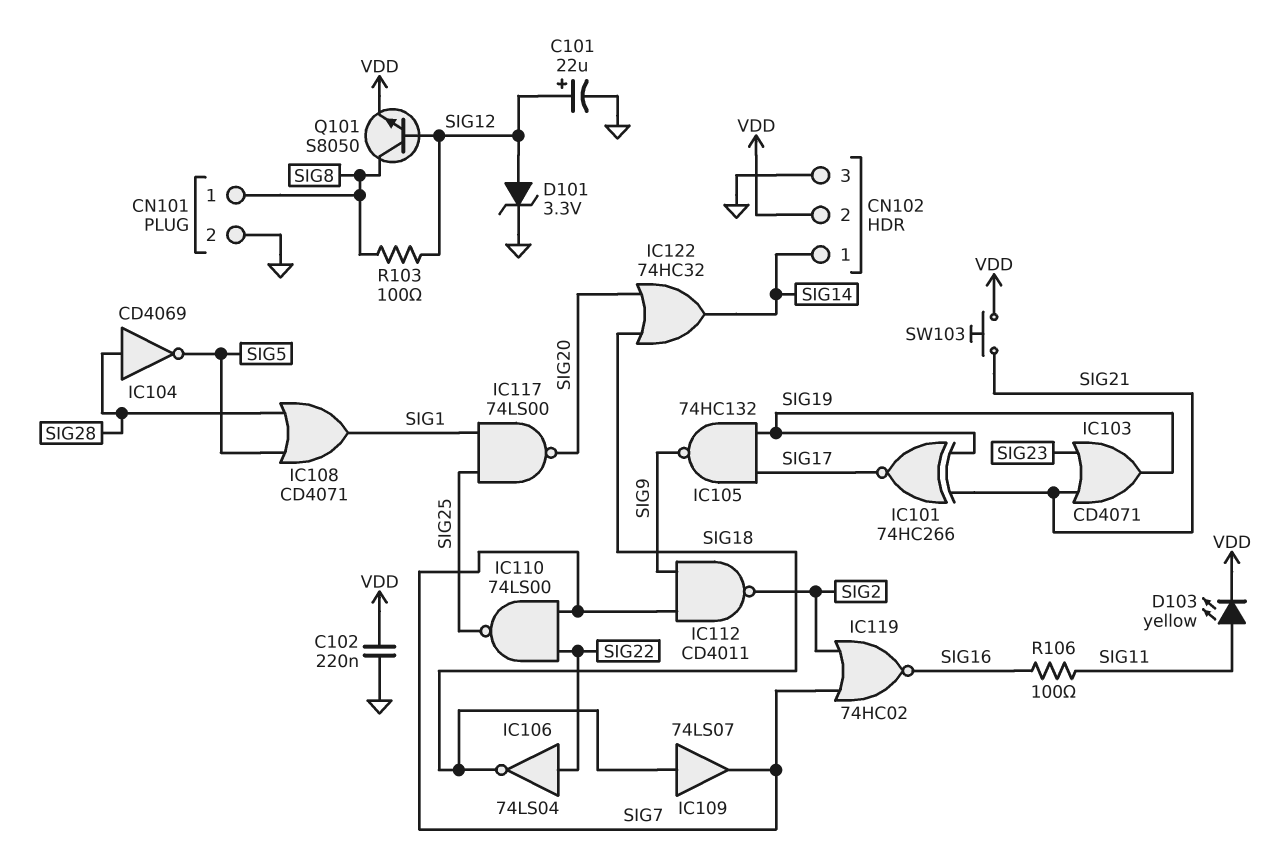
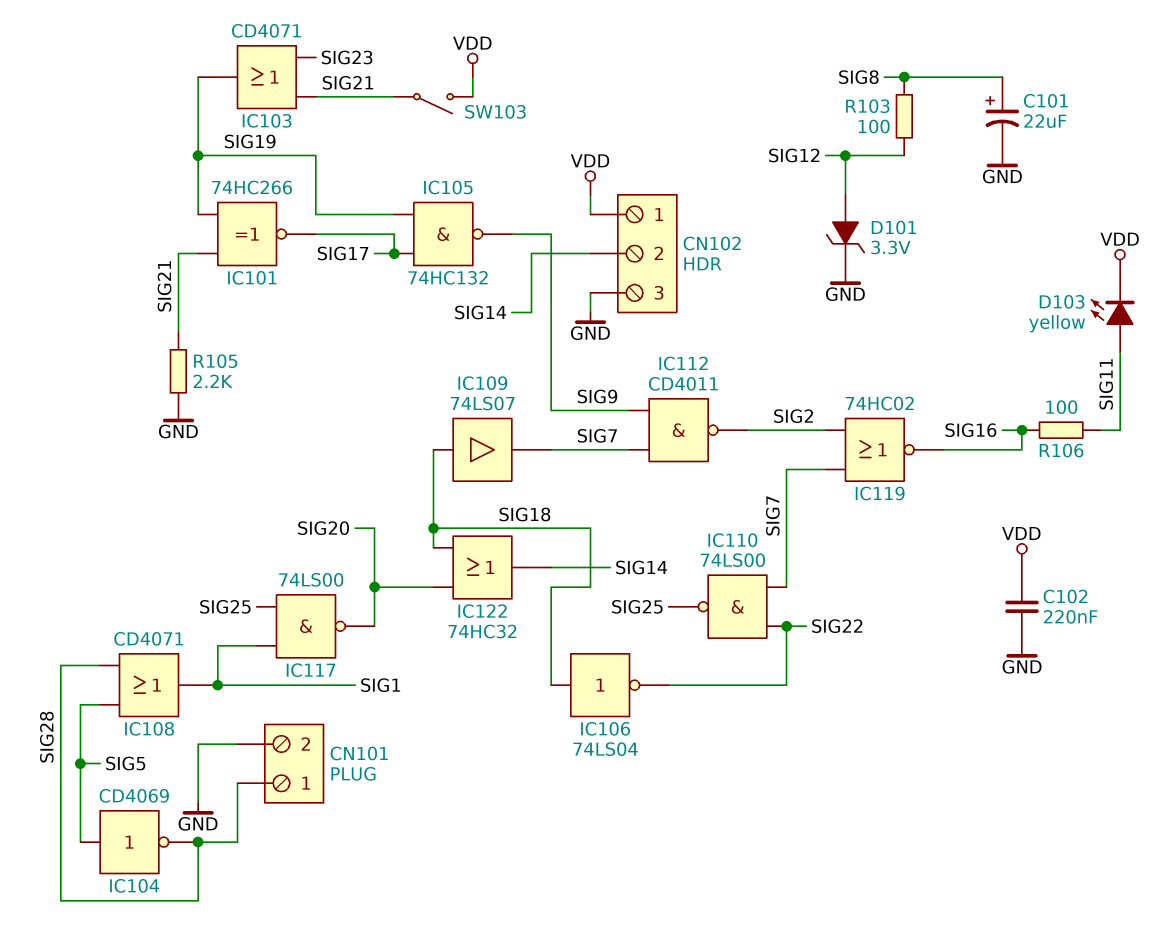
C101: 22uF (plus SIG12, minus GND) -> 22uF (plus SIG8, minus GND)
CN101 pin 1: SIG8 -> SIG28
CN102 pin 1: SIG14 -> VDD
CN102 pin 2: VDD -> SIG14
IC104: NOT CD4069 (in SIG28, out SIG5) -> NOT CD4069 (in SIG5, out SIG28)
IC106: NOT 74LS04 (in SIG22, out SIG18) -> NOT 74LS04 (in SIG18, out SIG22)
Q101: NPN S8050 (B SIG12, C SIG8, E VDD) -> none
R105: none -> 2.2k (GND, SIG21)
SW103: button (SIG21, VDD) -> switch (SIG21, VDD)

